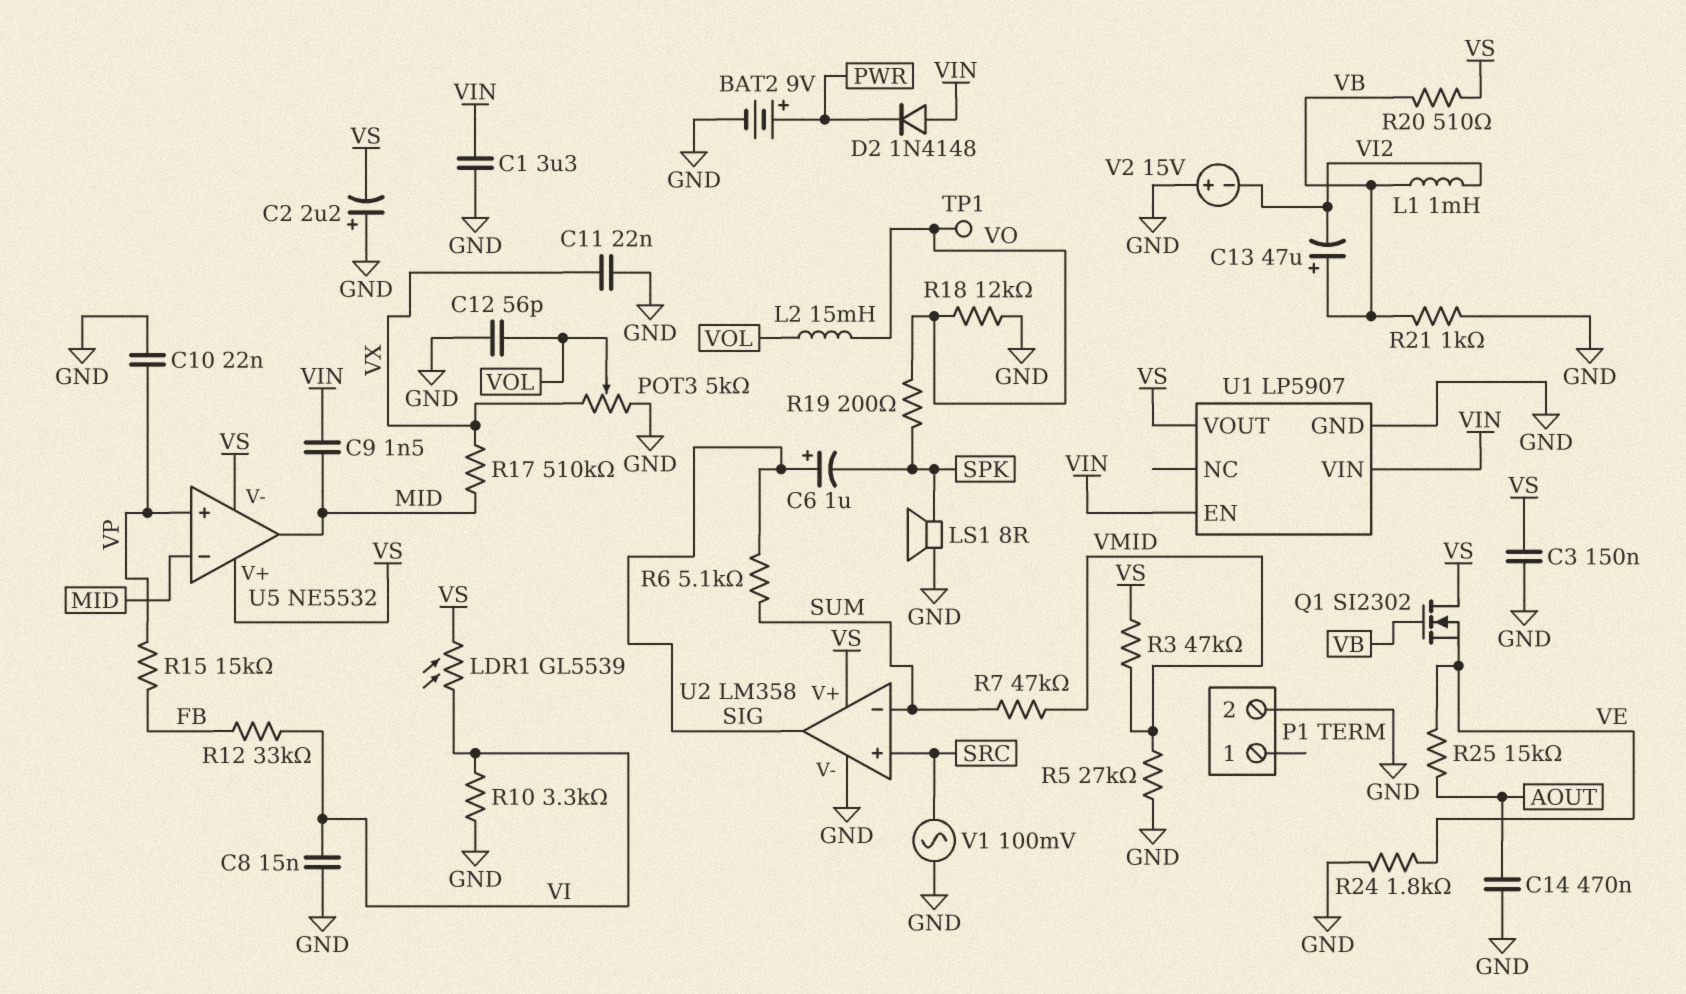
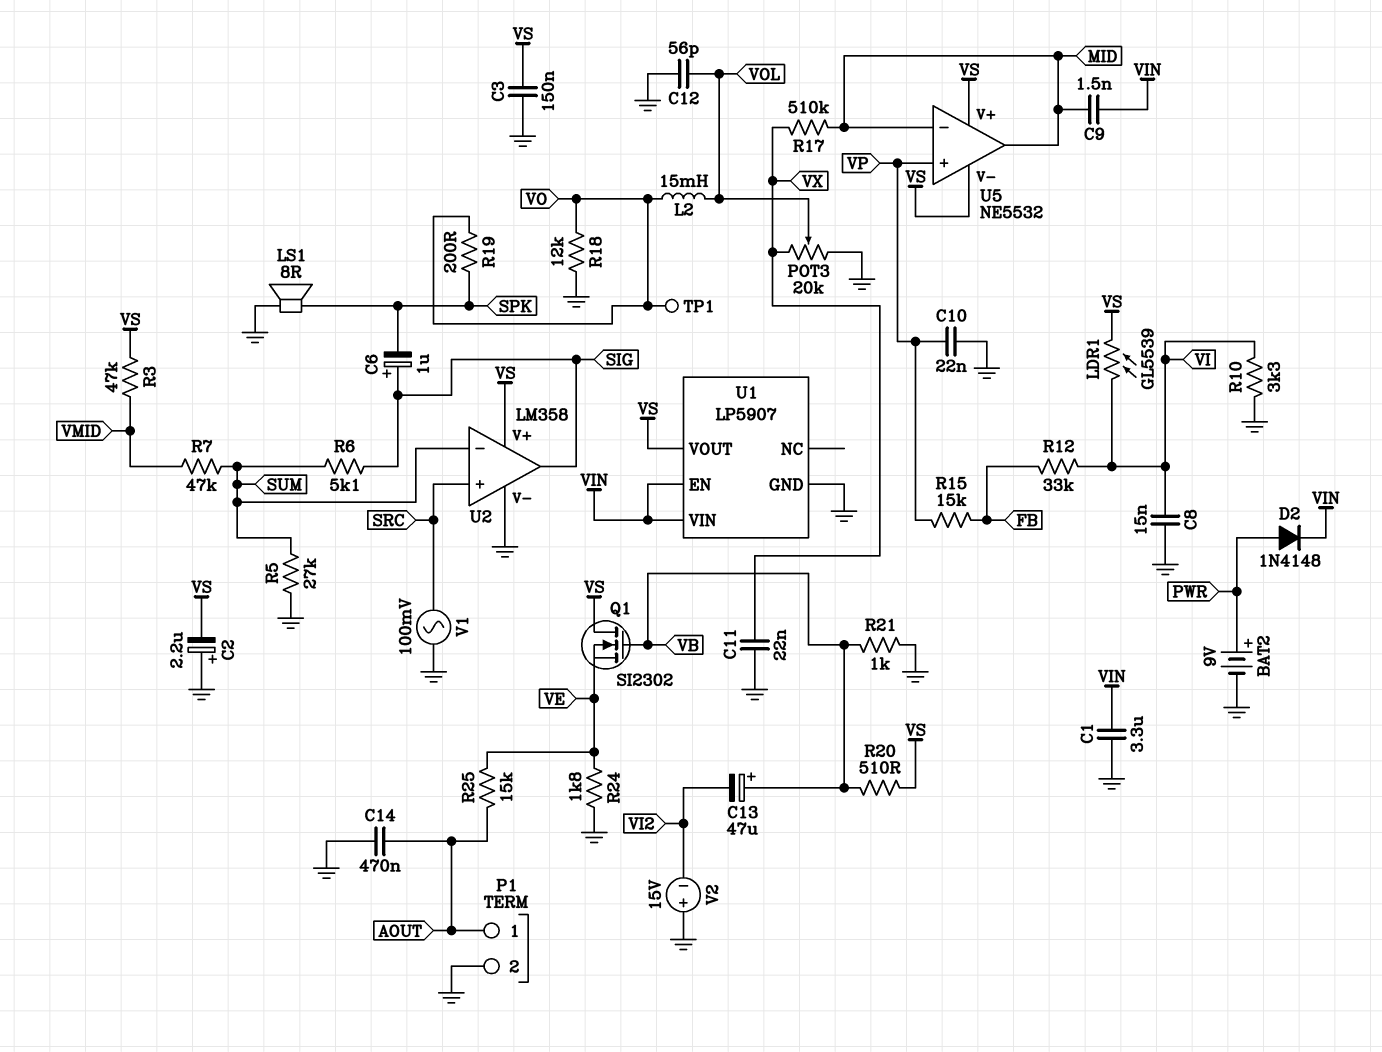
D2: diode 1N4148 (A VIN, K PWR) -> diode 1N4148 (A PWR, K VIN)
L1: 1mH (VB, VI2) -> none
P1 pin 1: none -> AOUT
POT3: 5k (GND, VX, wiper VOL) -> 20k (GND, VX, wiper VOL)
R5: 27k (GND, VMID) -> 27k (GND, SUM)

